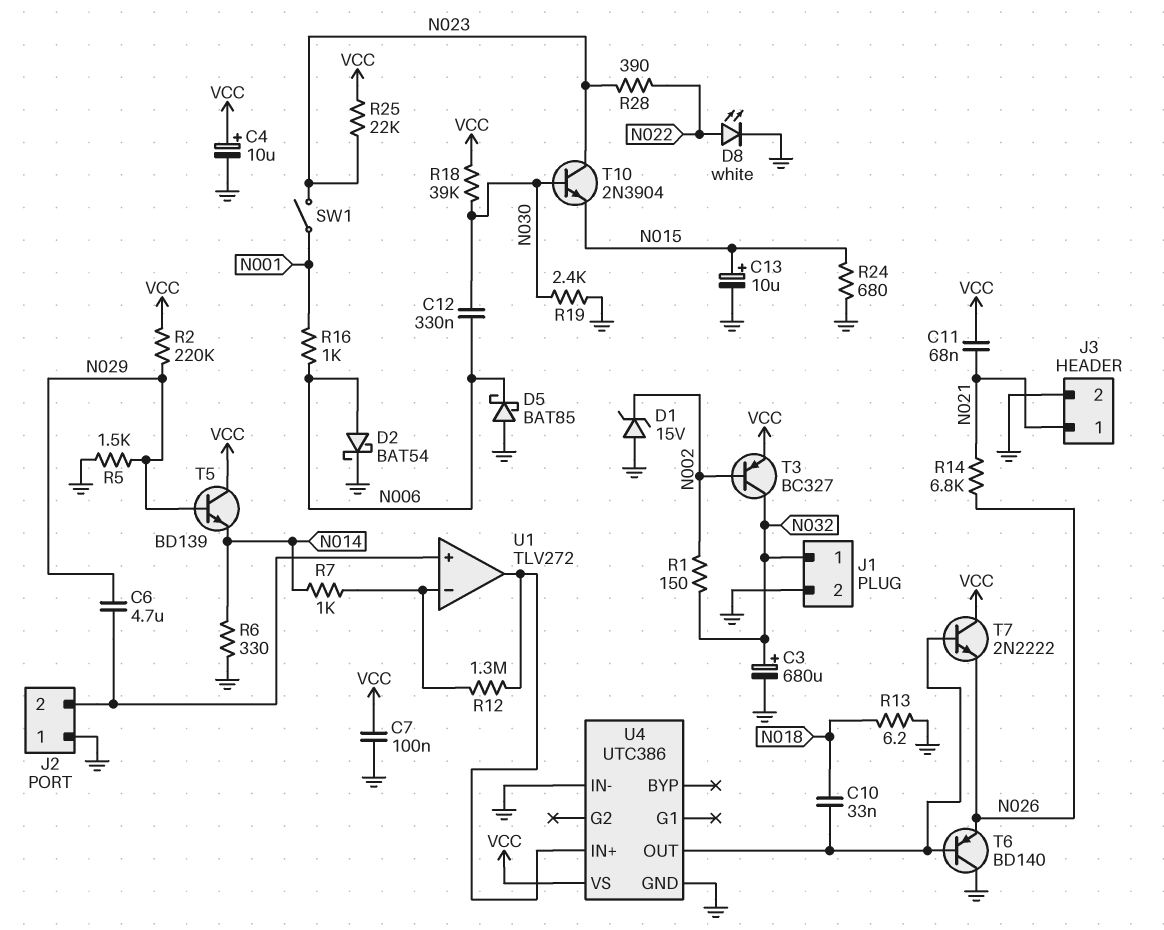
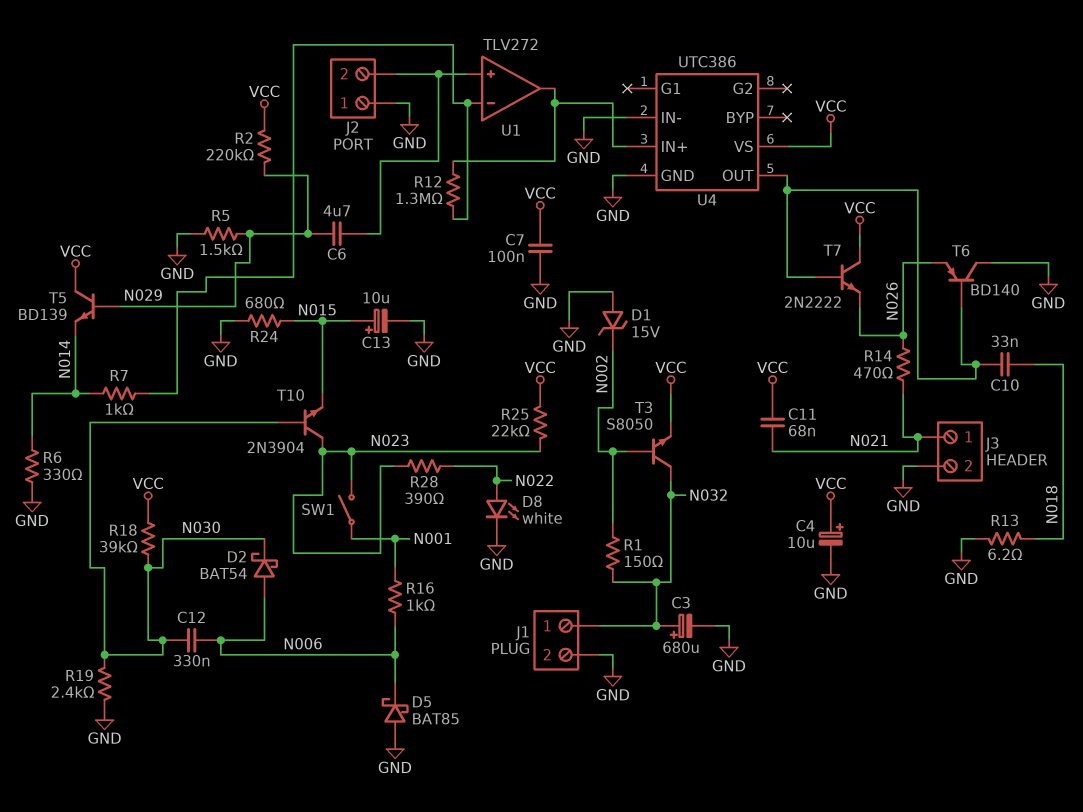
D2: schottky BAT54 (A N006, K GND) -> schottky BAT54 (A N006, K N030)
R14: 6.8k (N021, N026) -> 470 (N021, N026)
T3: PNP BC327 (B N002, C N032, E VCC) -> NPN S8050 (B N002, C N032, E VCC)

